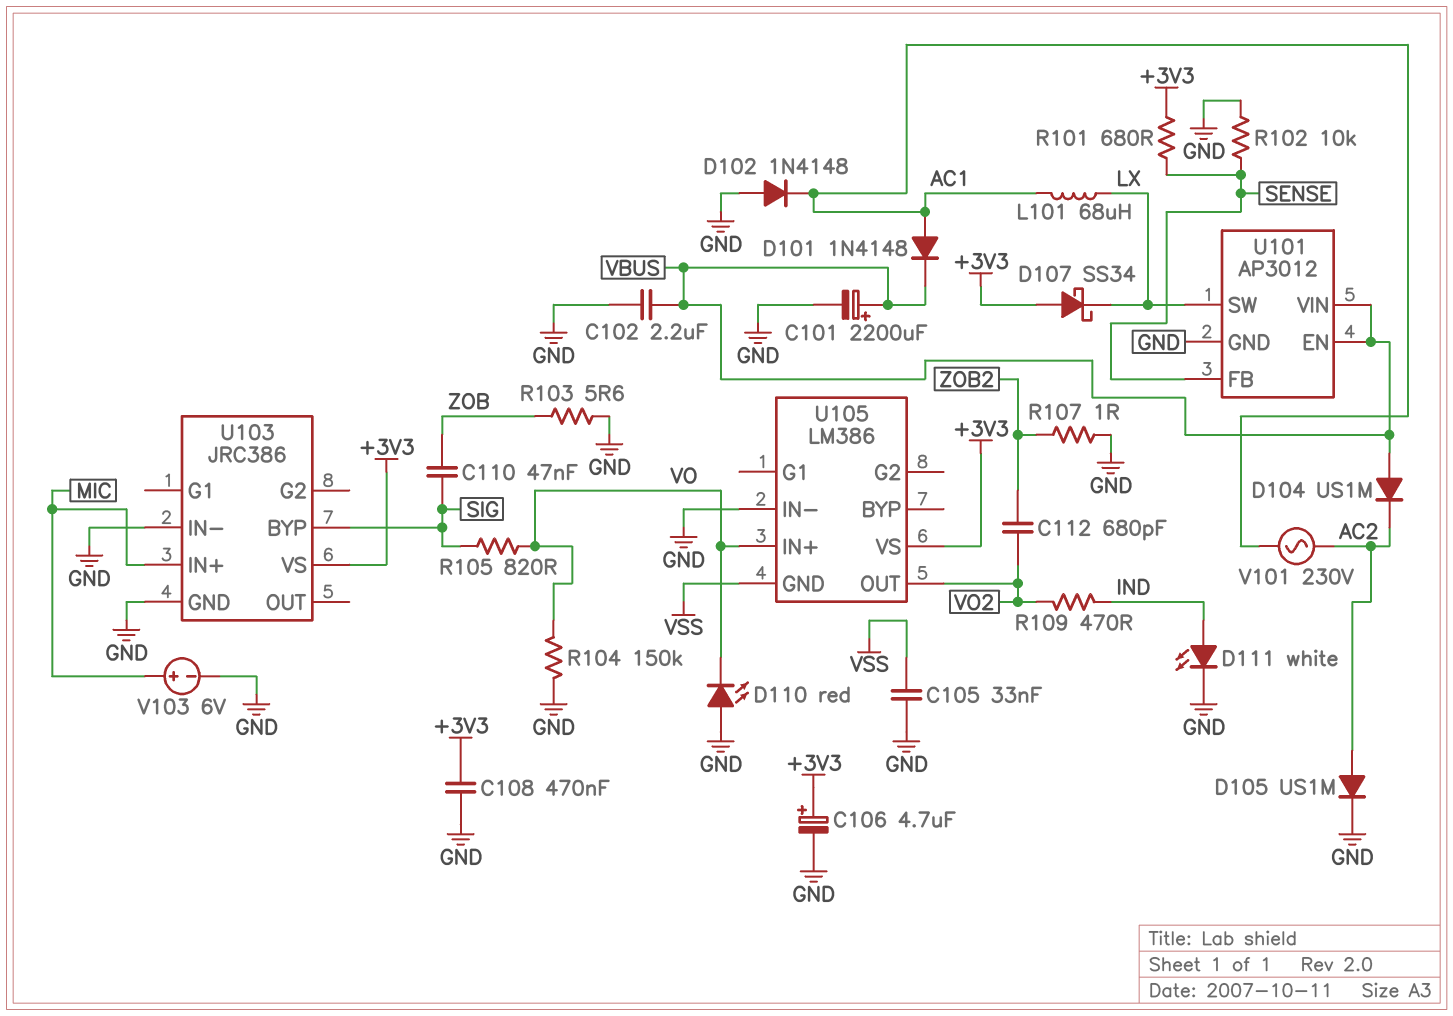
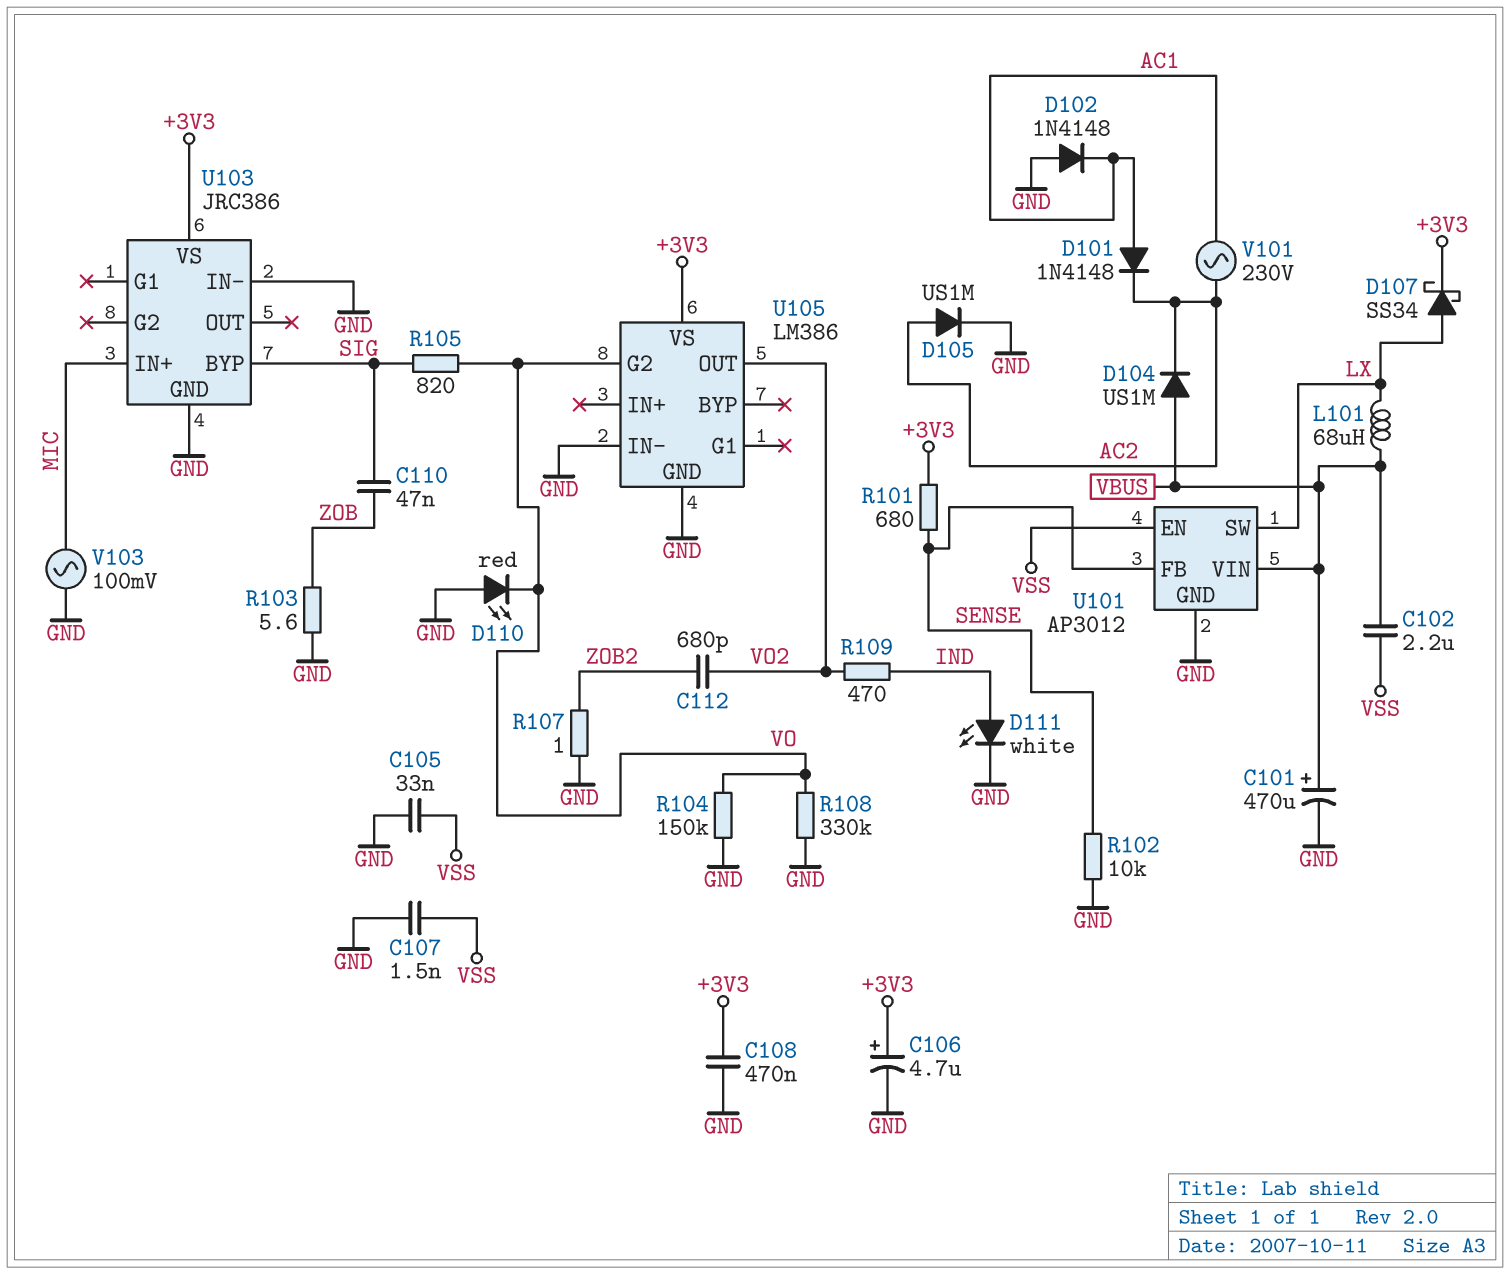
C101: 2200uF (plus VBUS, minus GND) -> 470uF (plus VBUS, minus GND)
C102: 2.2uF (GND, VBUS) -> 2.2uF (VBUS, VSS)
C107: none -> 1.5nF (GND, VSS)
D101: diode 1N4148 (A AC1, K VBUS) -> diode 1N4148 (A AC1, K AC2)
D107: schottky SS34 (A +3V3, K LX) -> schottky SS34 (A LX, K +3V3)
L101: 68uH (AC1, LX) -> 68uH (LX, VBUS)
R108: none -> 330k (GND, VO)
U101 pin EN: VBUS -> VSS
U105 pin G2: none -> VO
U105 pin GND: VSS -> GND
U105 pin IN+: VO -> none
V103: 6V (plus MIC, minus GND) -> AC 100mV (GND, MIC)

